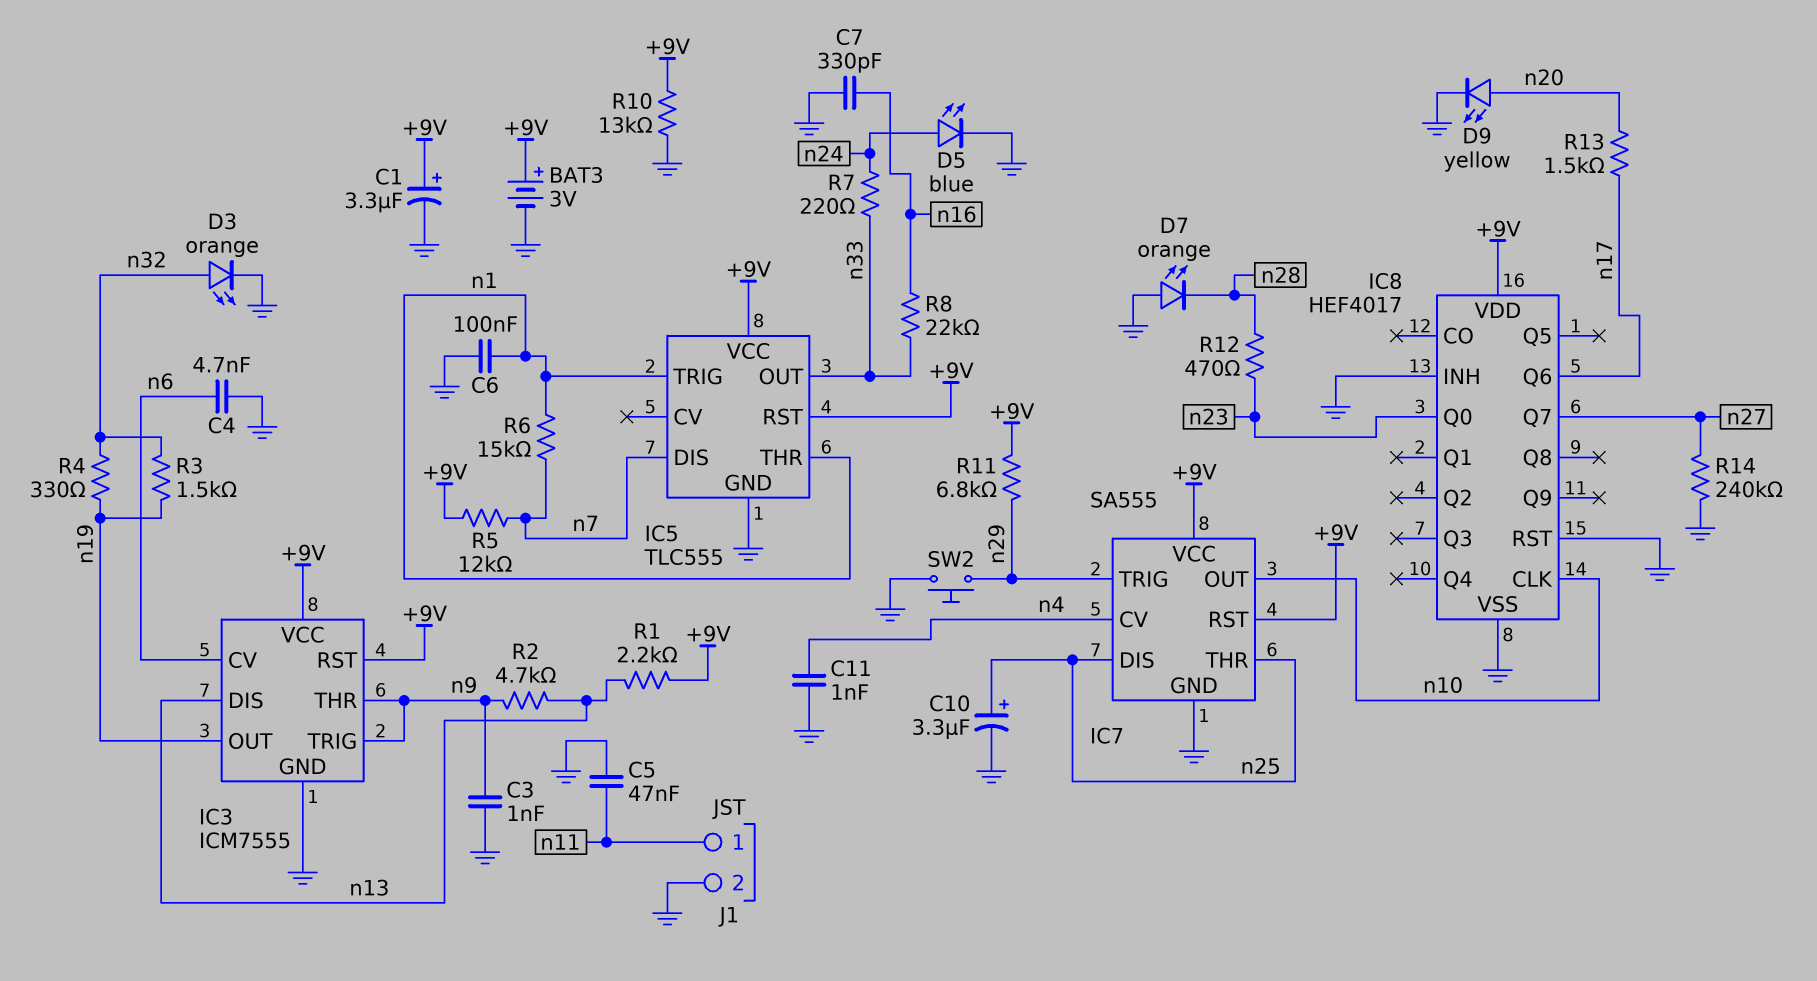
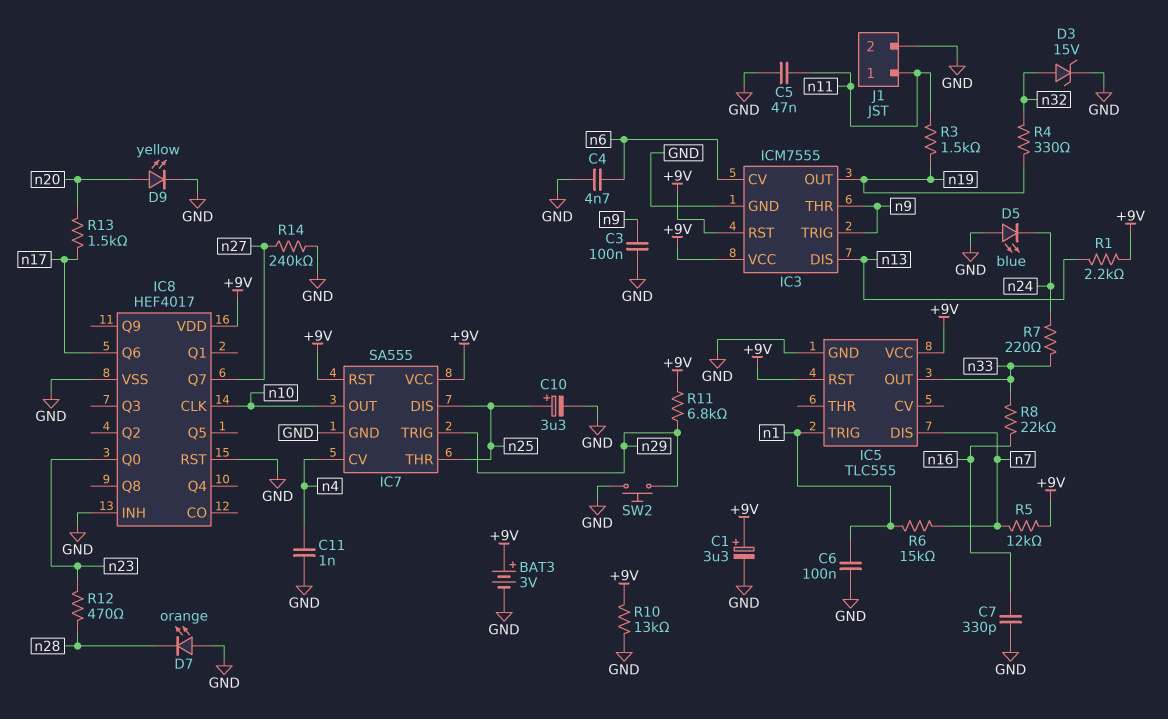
C3: 1nF (GND, n9) -> 100nF (GND, n9)
D3: LED orange (A n32, K GND) -> zener 15V (A n32, K GND)
D5: LED blue (A n24, K GND) -> LED blue (A GND, K n24)
IC5 pin THR: n1 -> none
R2: 4.7k (n9, n13) -> none
R3: 1.5k (n19, n32) -> 1.5k (n11, n19)

